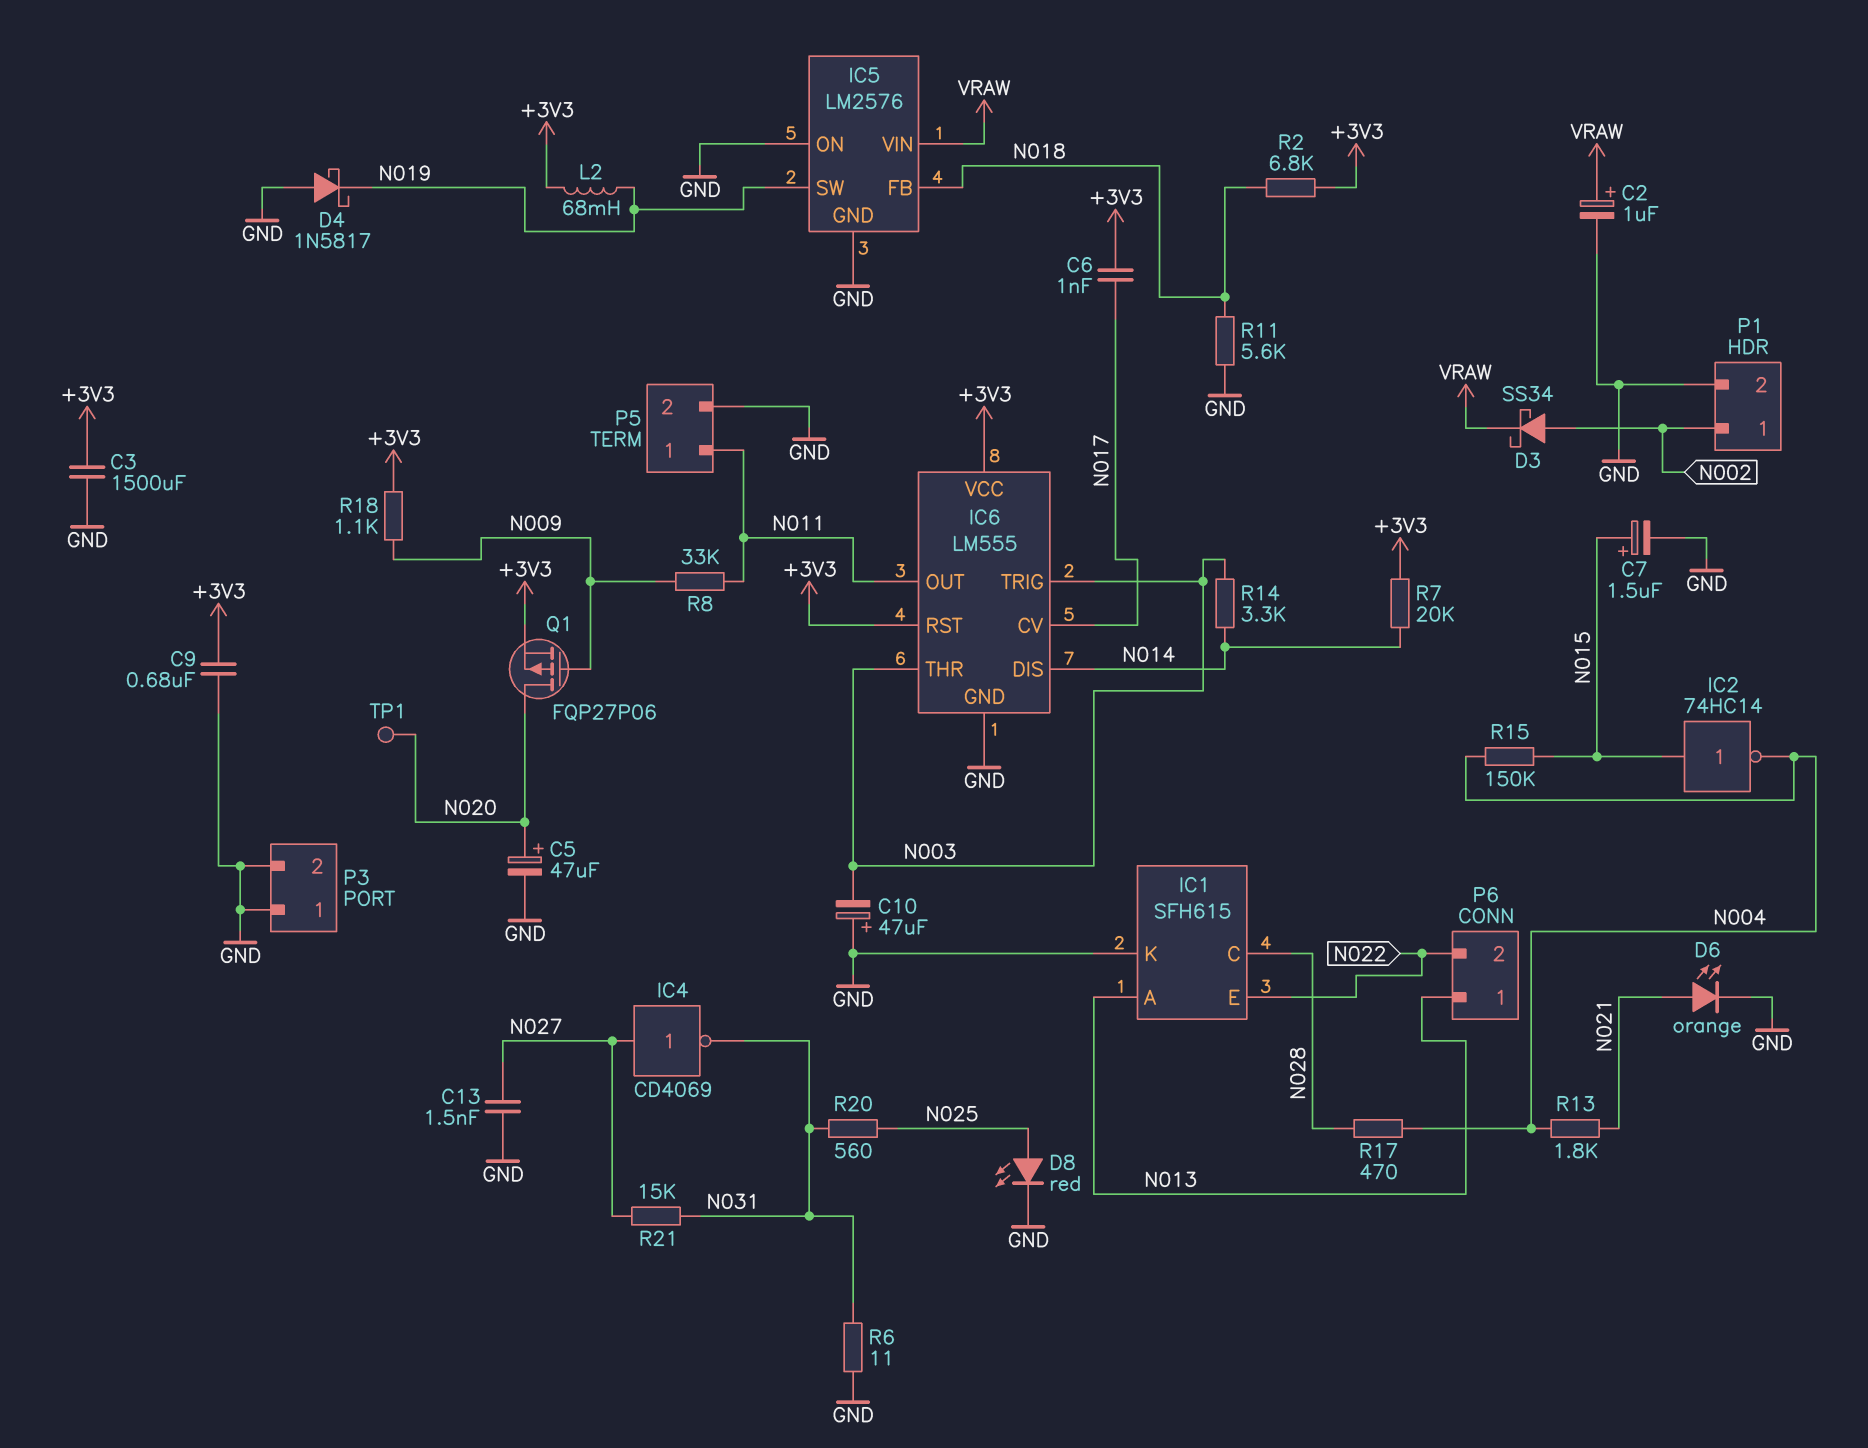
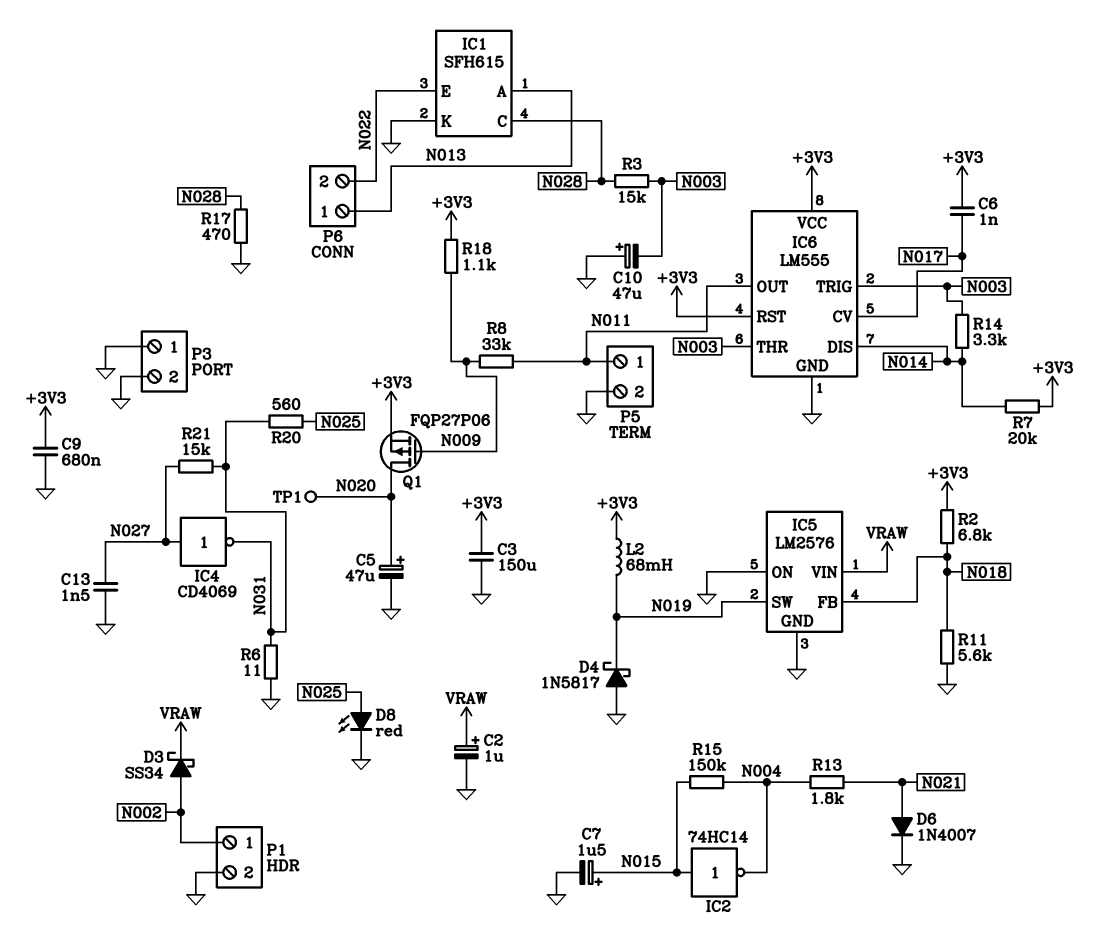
C3: 1500uF (+3V3, GND) -> 150uF (+3V3, GND)
D6: LED orange (A N021, K GND) -> diode 1N4007 (A N021, K GND)
R3: none -> 15k (N003, N028)
R17: 470 (N004, N028) -> 470 (GND, N028)

